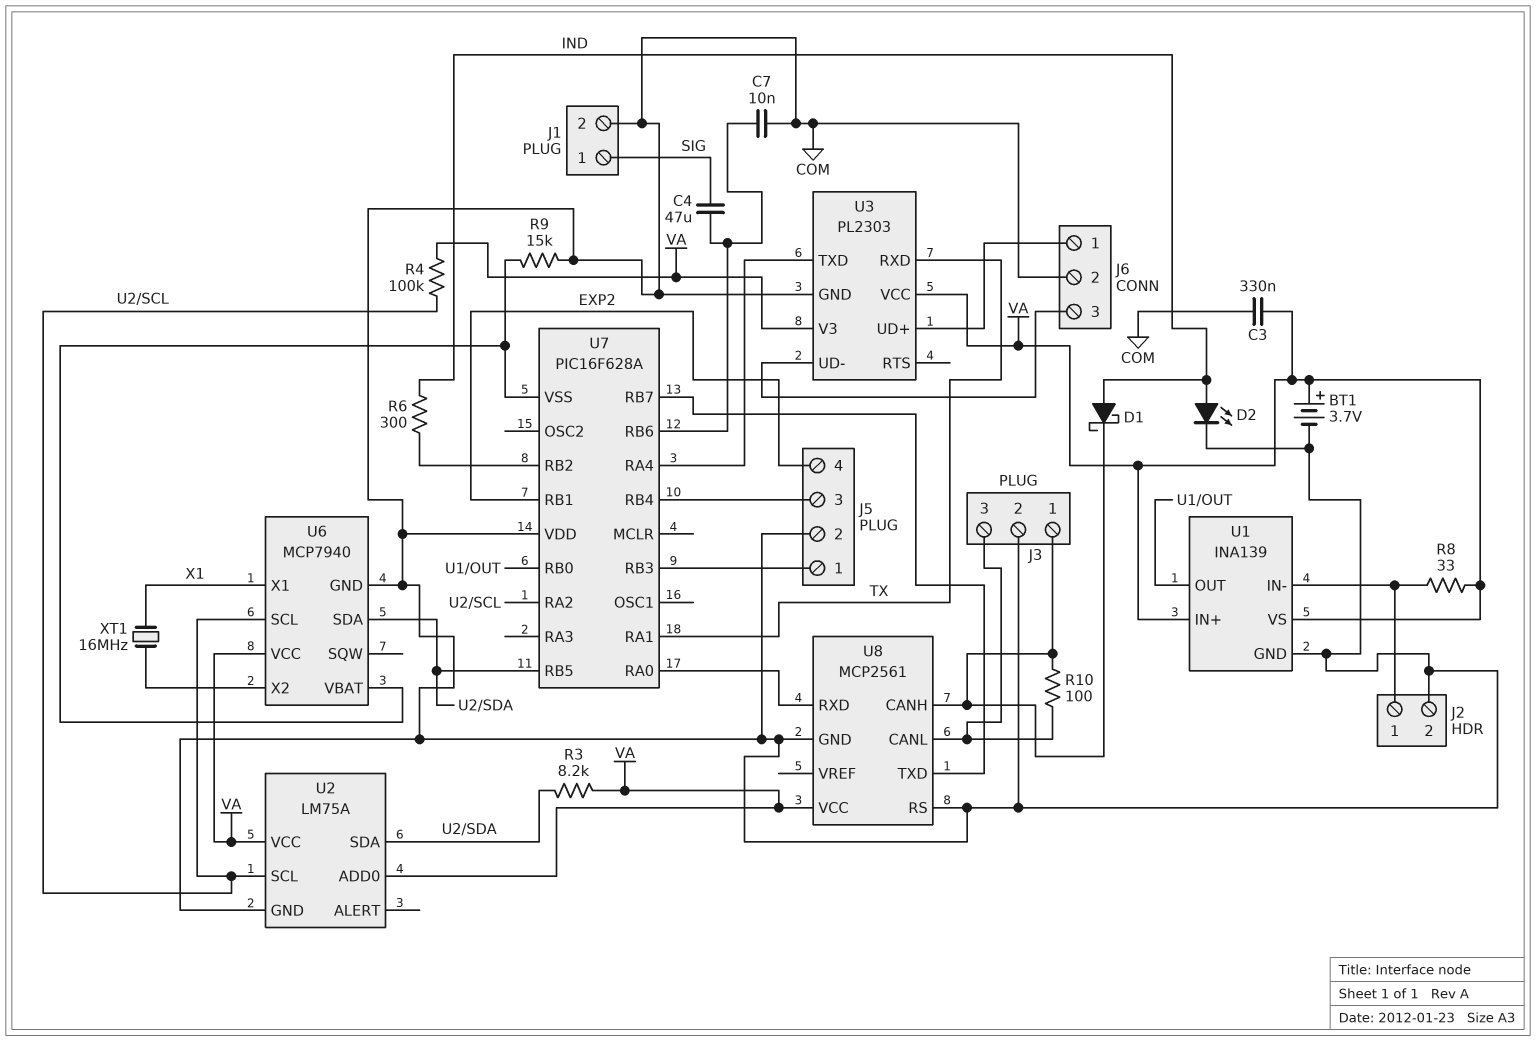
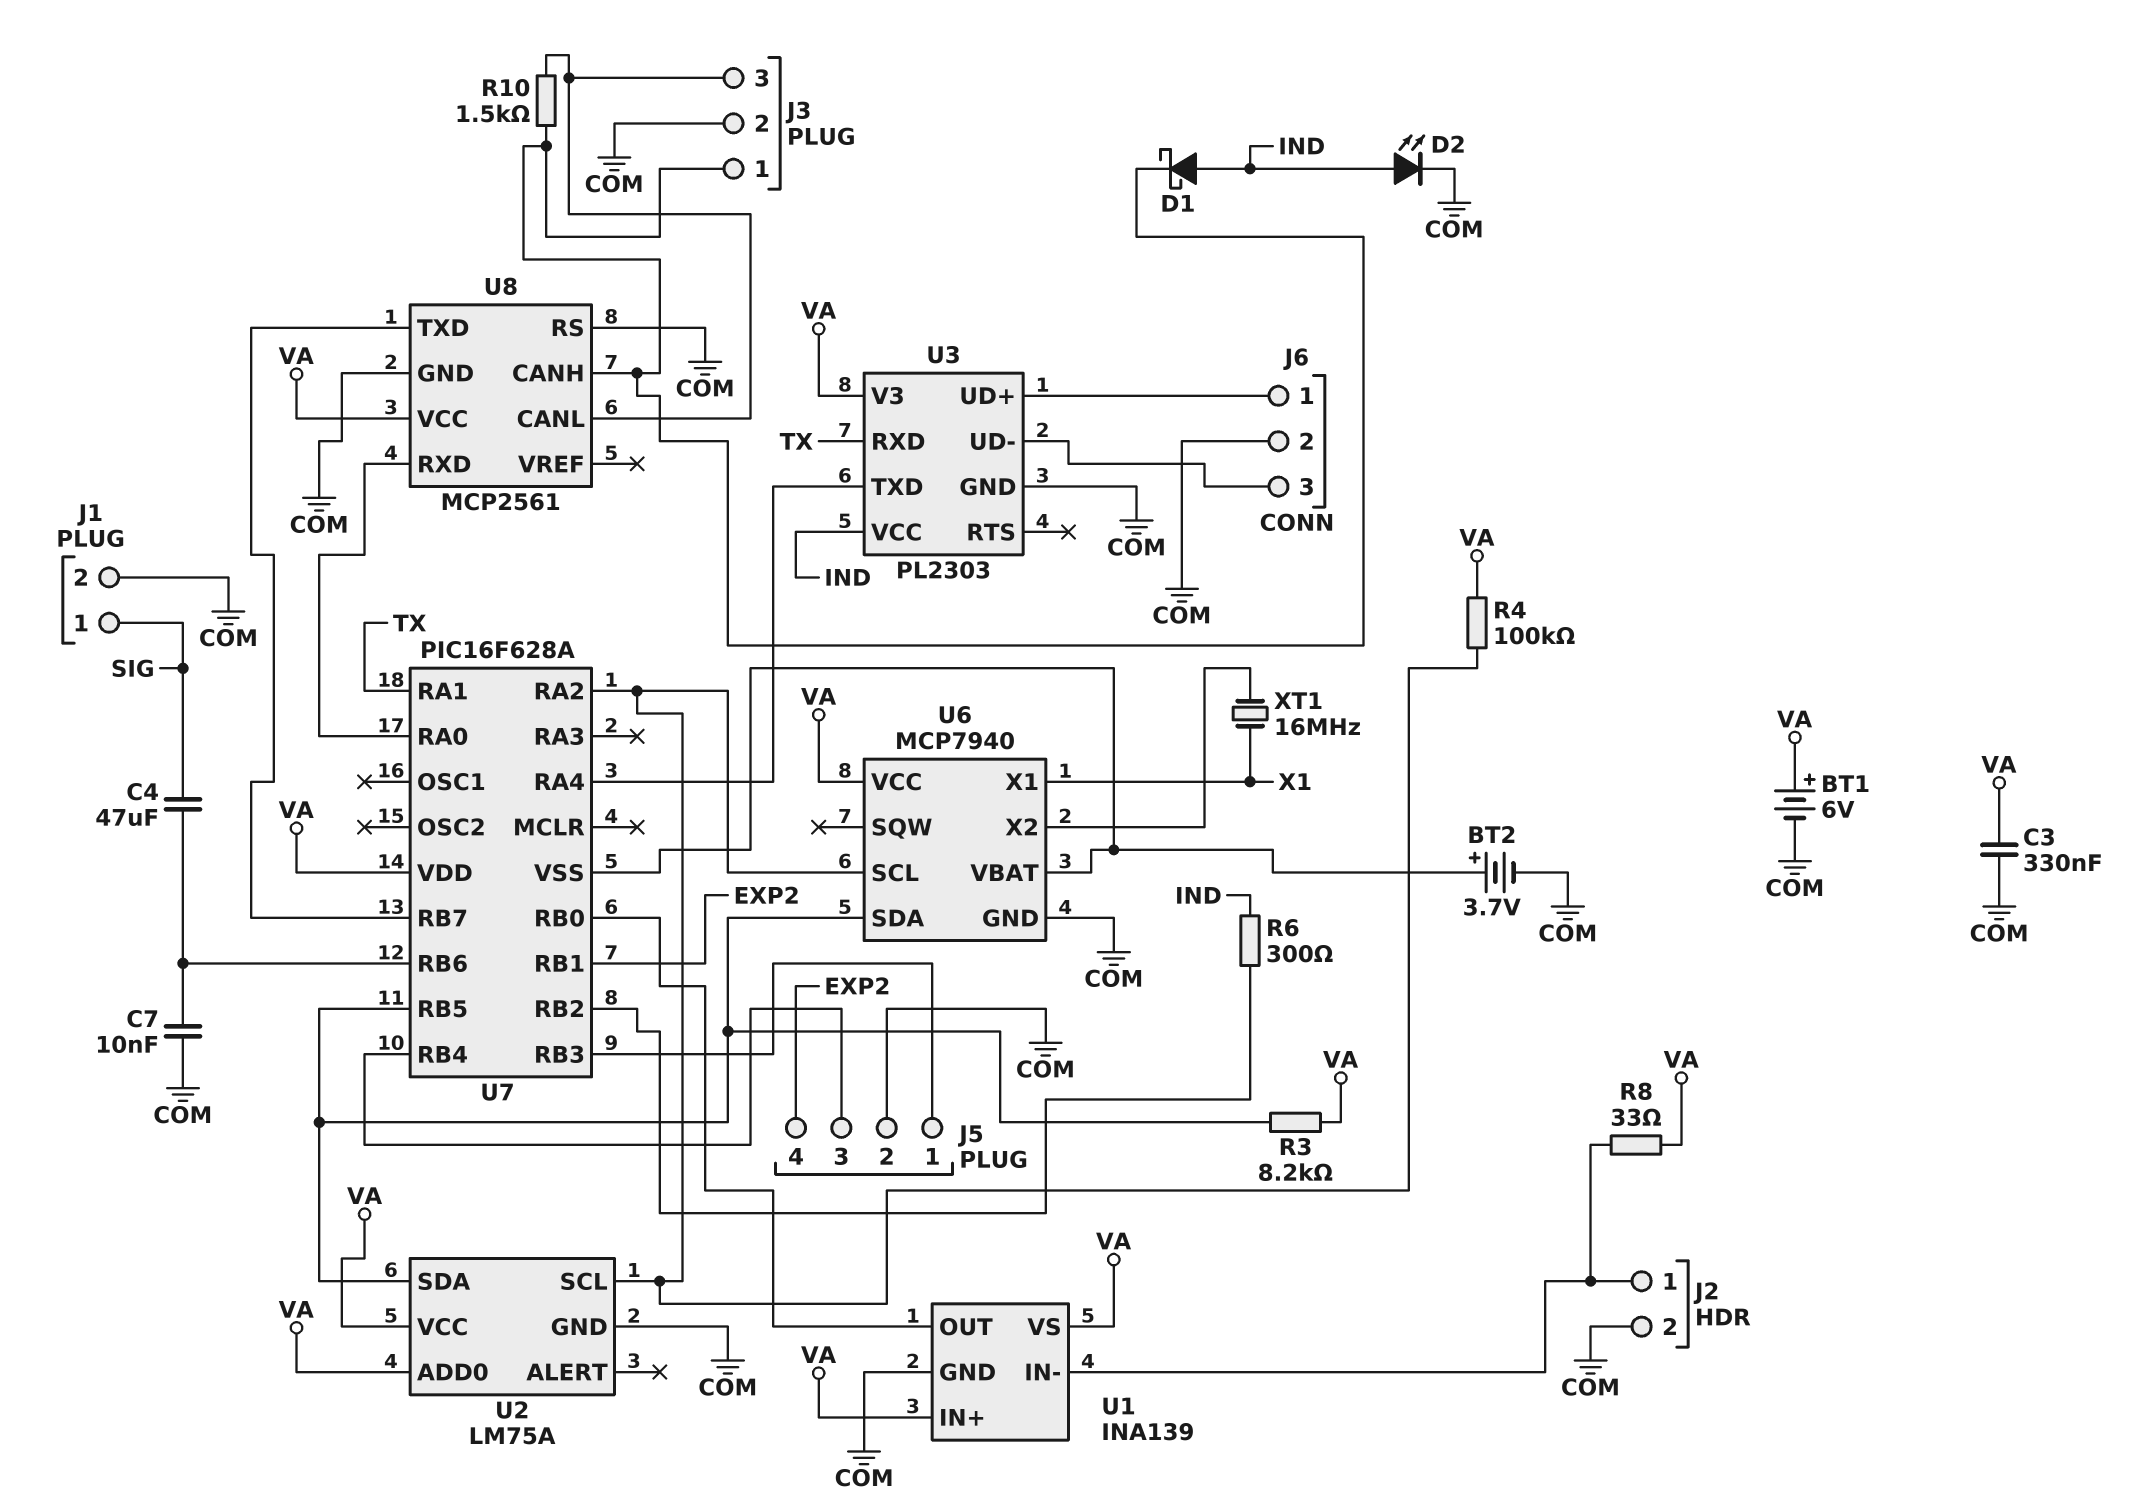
BT1: 3.7V (plus VA, minus COM) -> 6V (plus VA, minus COM)
BT2: none -> 3.7V (plus U6/VBAT, minus COM)
R9: 15k (COM, U6/VBAT) -> none
R10: 100 (J3/1, J3/3) -> 1.5k (J3/1, J3/3)
U3 pin VCC: VA -> IND
U7 pin VDD: COM -> VA

